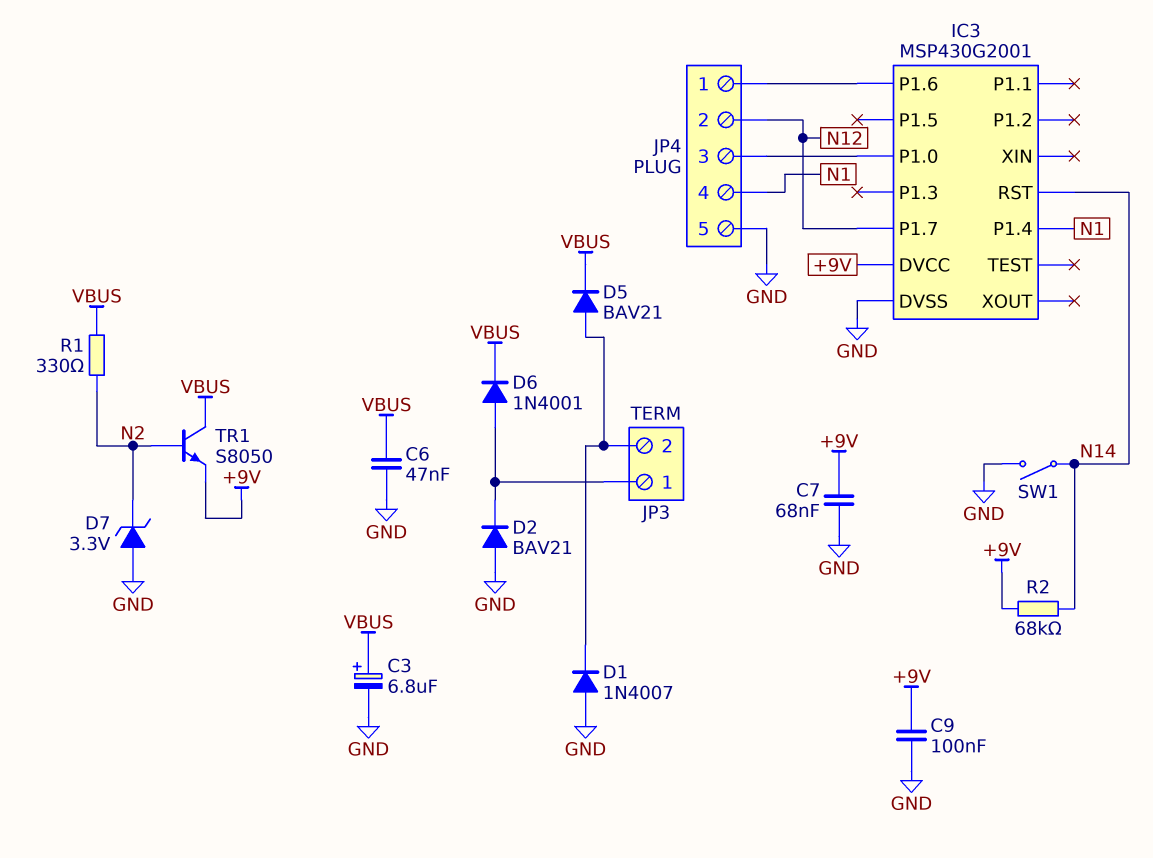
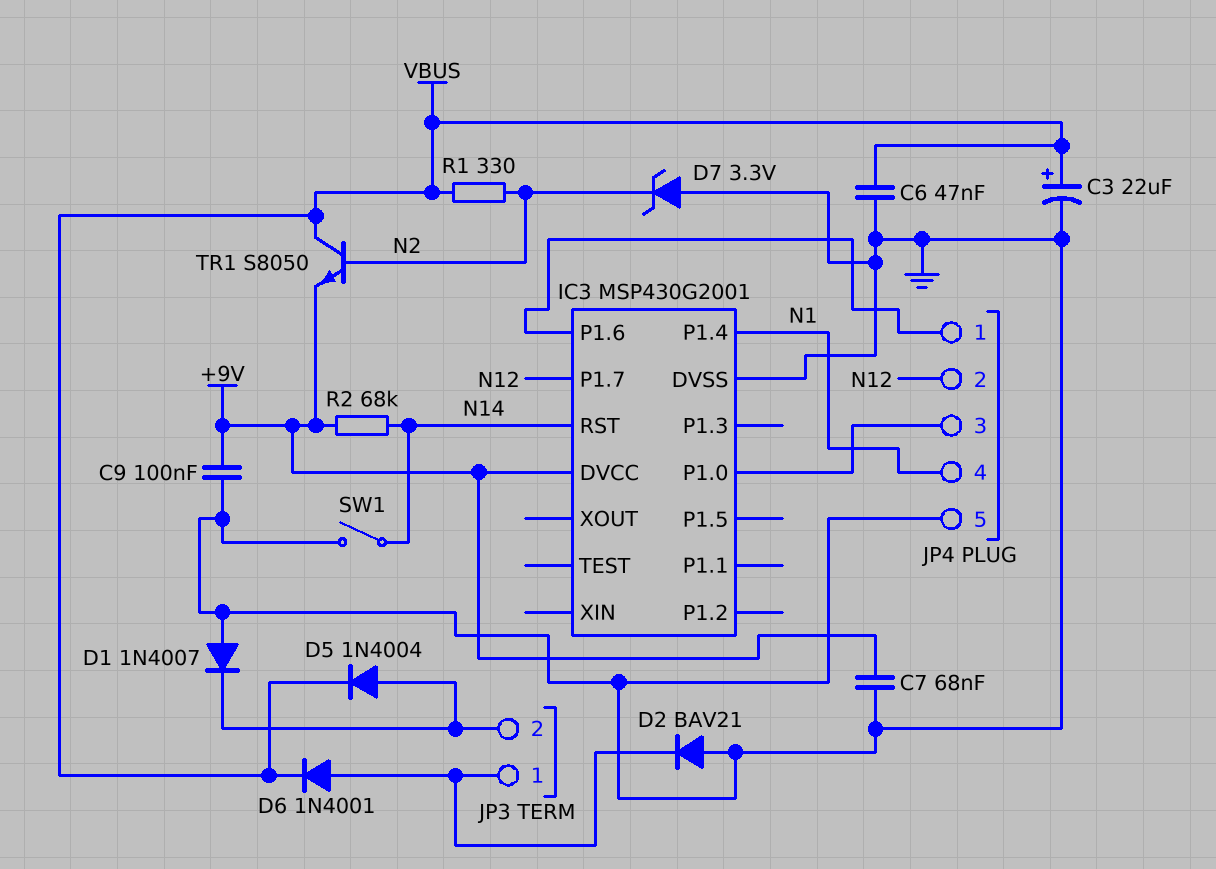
C3: 6.8uF (plus VBUS, minus GND) -> 22uF (plus VBUS, minus GND)
D5: diode BAV21 (A JP3/2, K VBUS) -> diode 1N4004 (A JP3/2, K VBUS)

